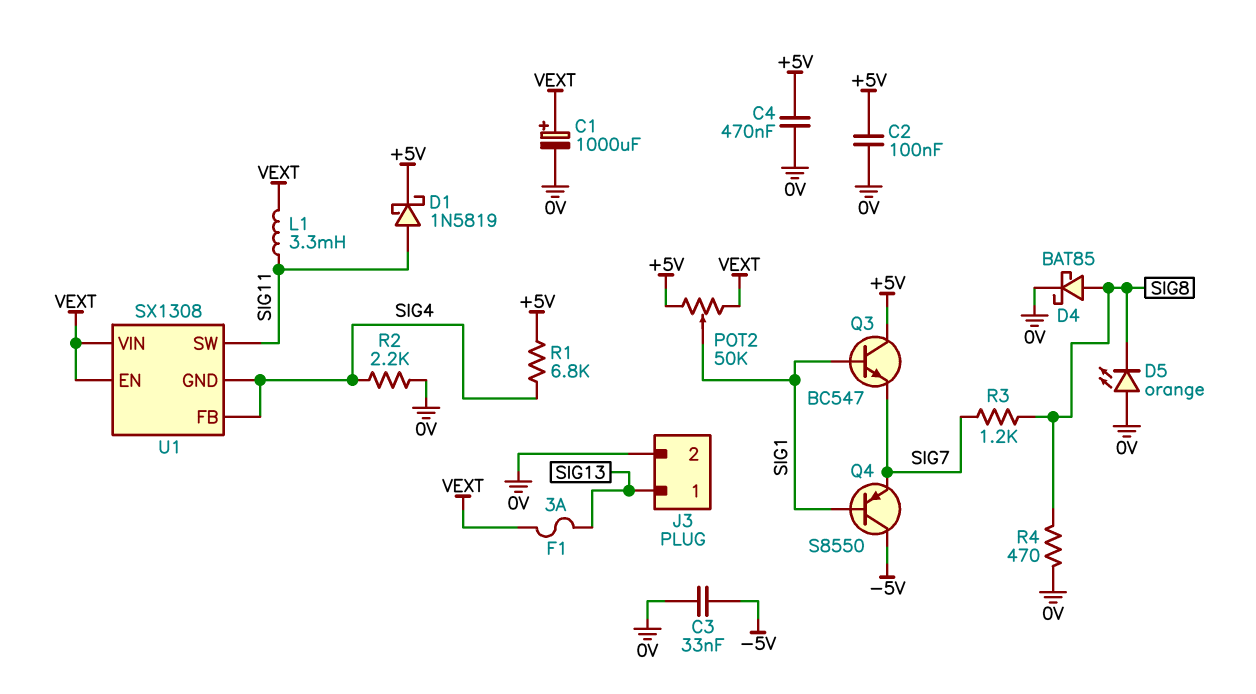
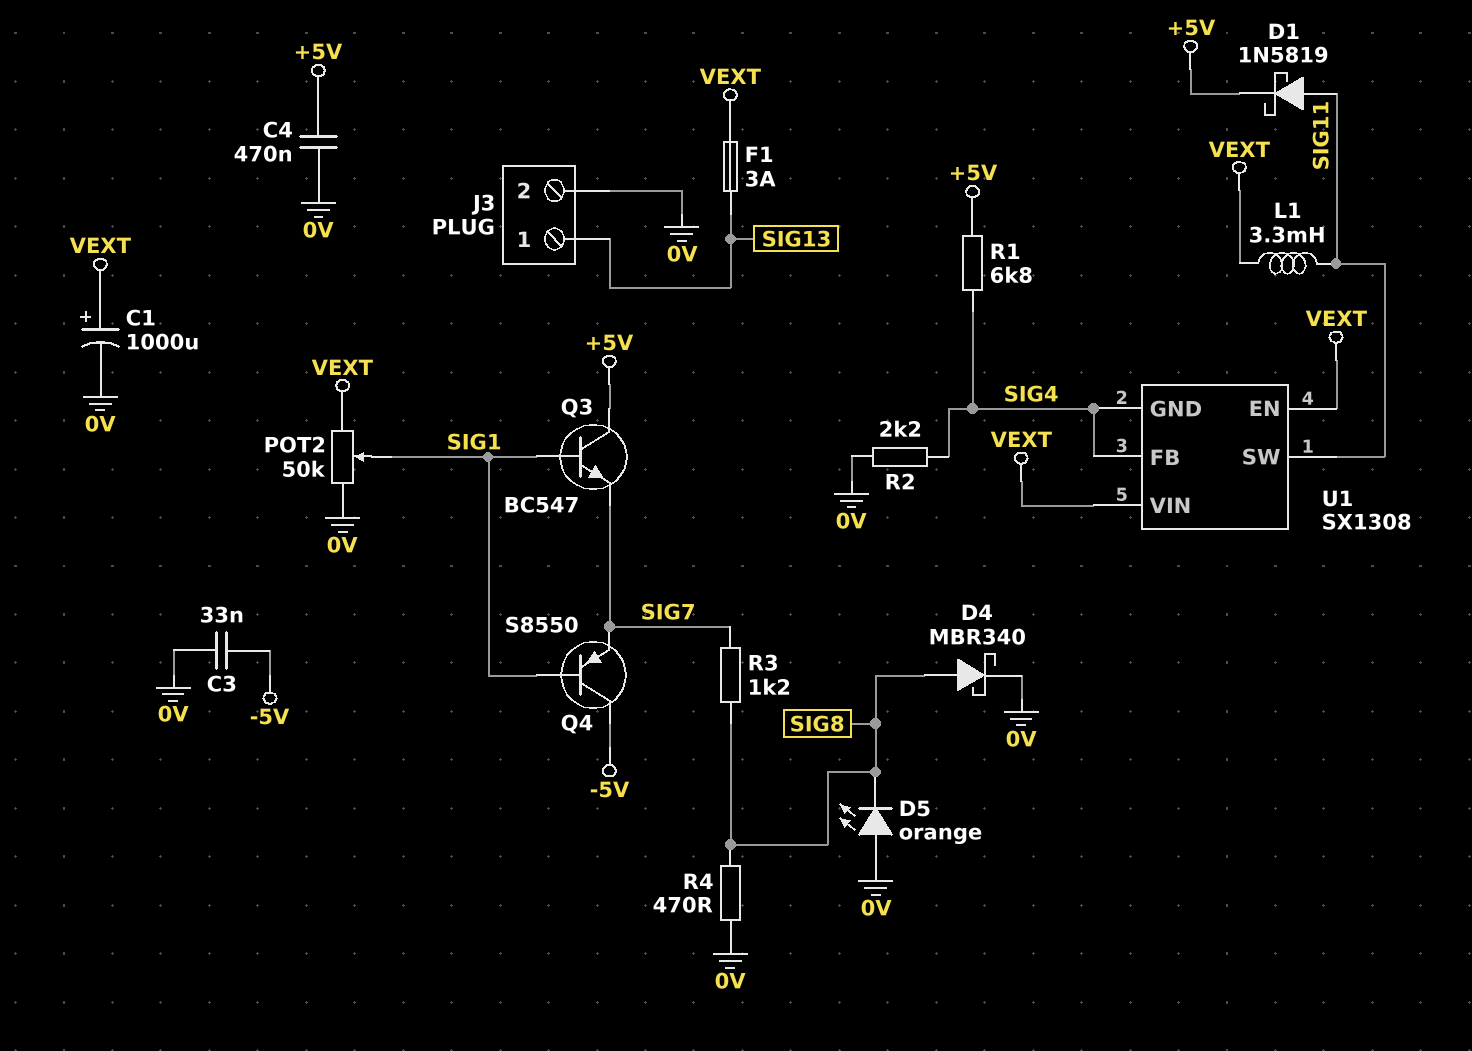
C2: 100nF (+5V, 0V) -> none
D4: schottky BAT85 (A SIG8, K 0V) -> schottky MBR340 (A SIG8, K 0V)
POT2: 50k (+5V, VEXT, wiper SIG1) -> 50k (0V, VEXT, wiper SIG1)

